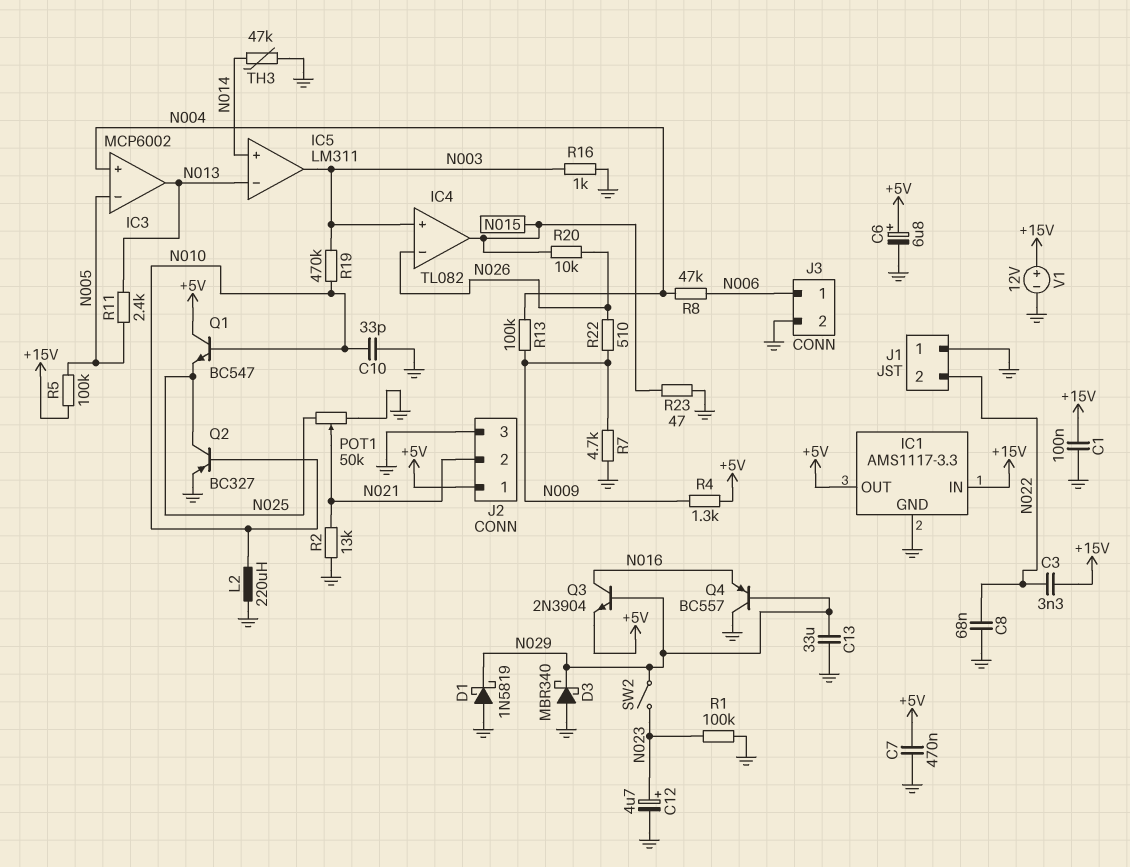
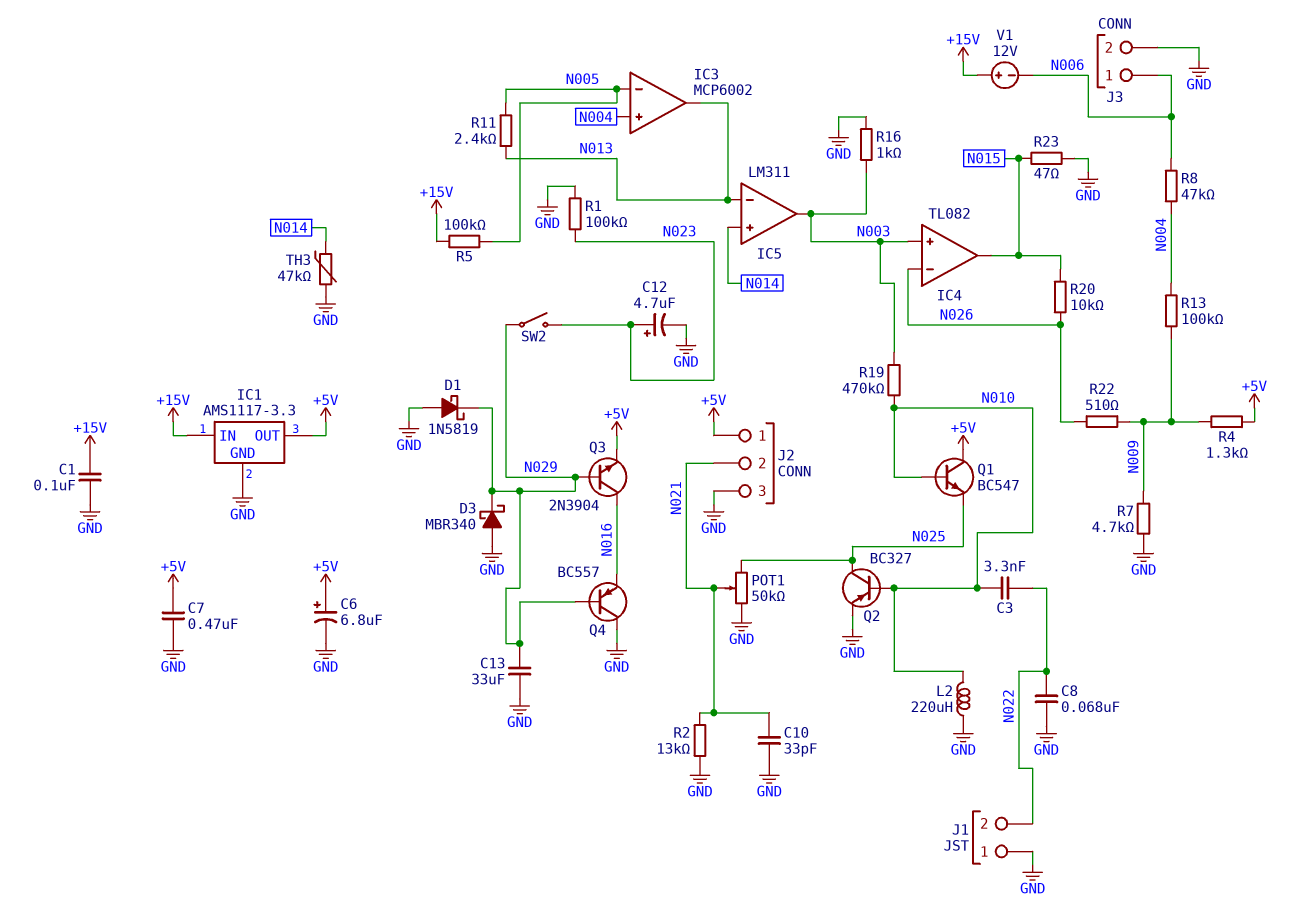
C3: 3.3nF (+15V, N022) -> 3.3nF (N010, N022)
C10: 33pF (GND, N010) -> 33pF (GND, N021)
V1: 12V (plus +15V, minus GND) -> 12V (plus +15V, minus N006)

